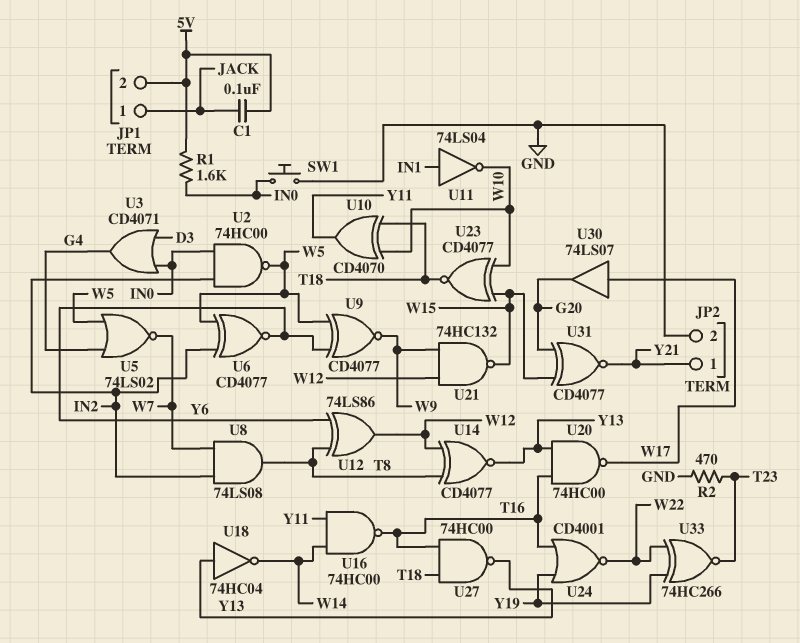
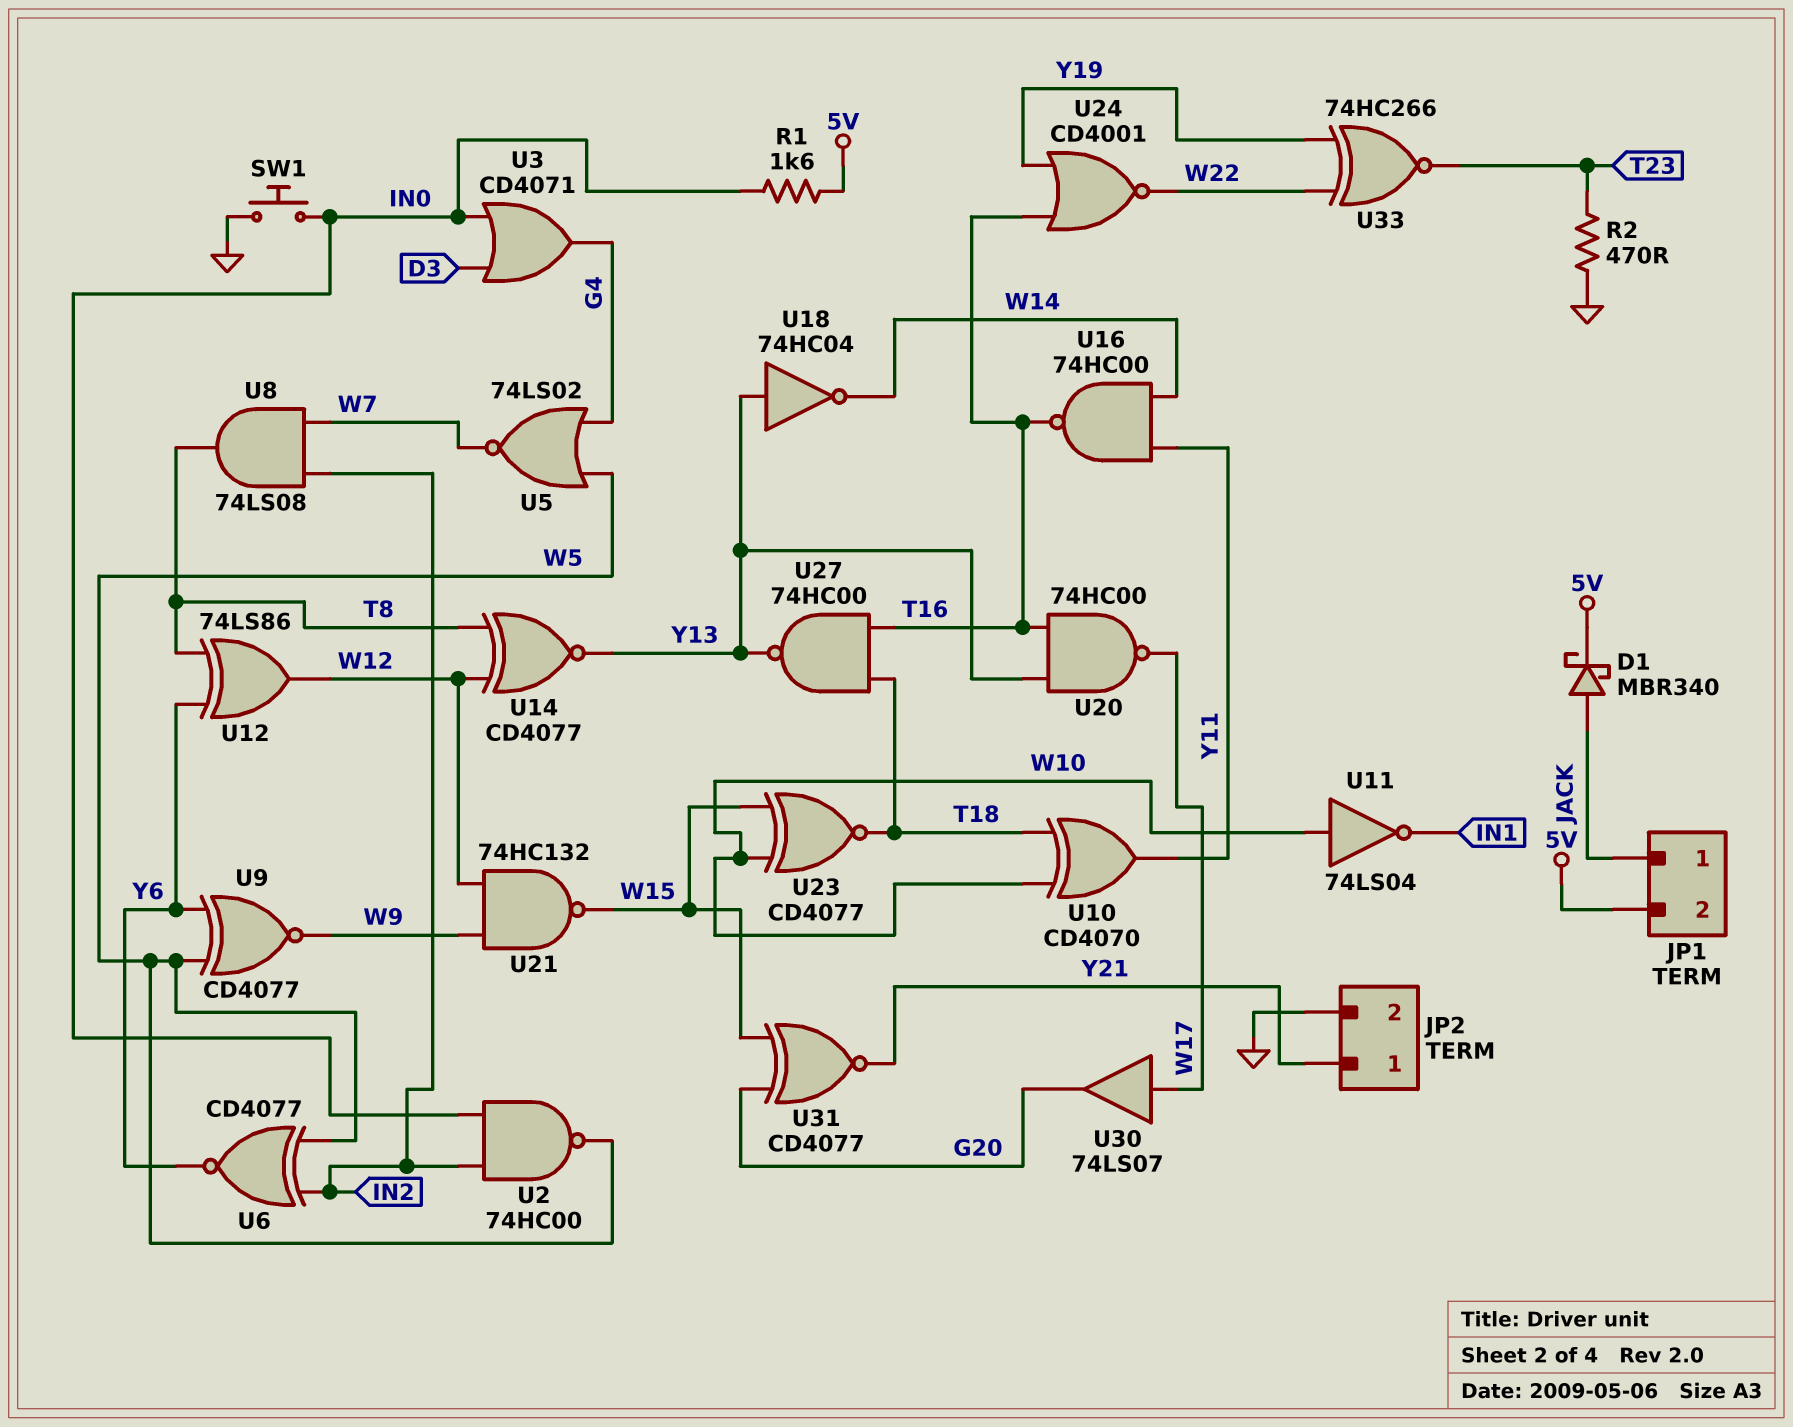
C1: 100nF (5V, JACK) -> none
D1: none -> schottky MBR340 (A JACK, K 5V)
U11: NOT 74LS04 (in IN1, out W10) -> NOT 74LS04 (in W10, out IN1)

